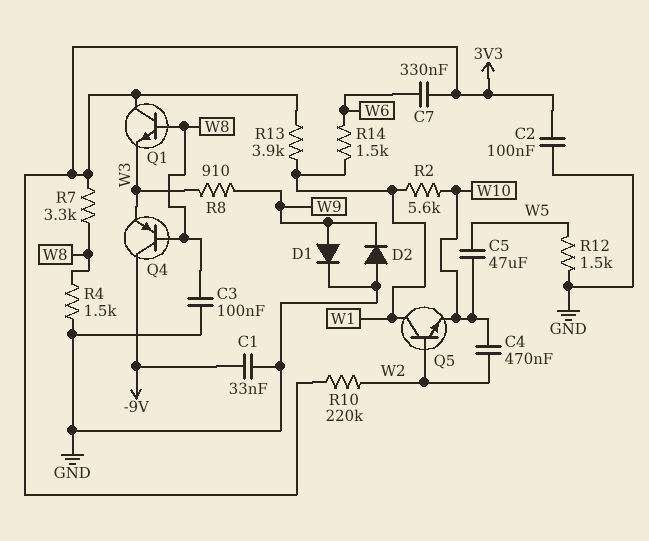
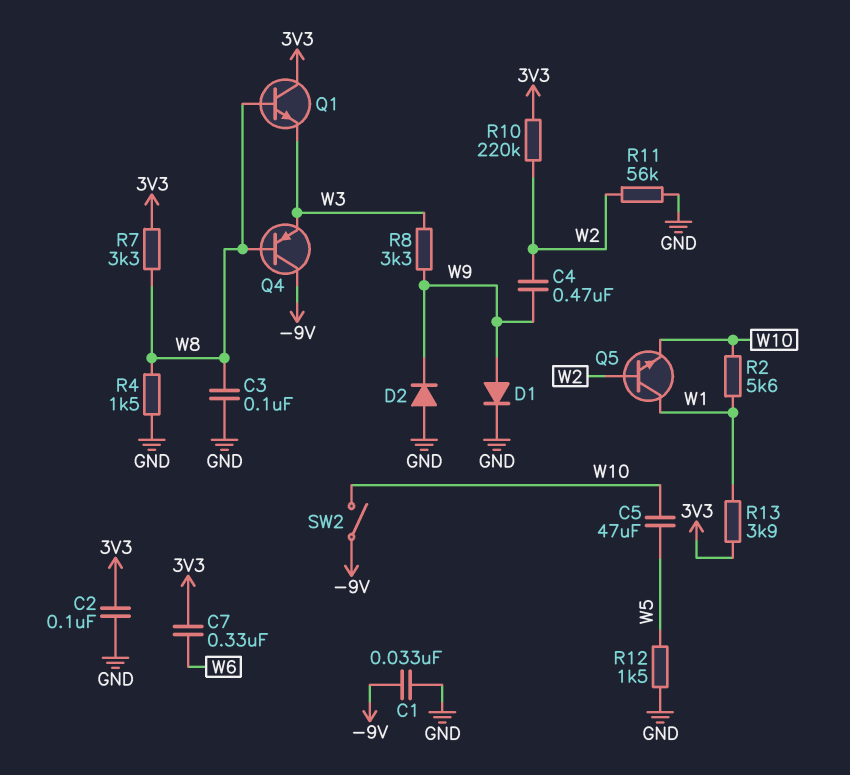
C4: 470nF (W2, W10) -> 470nF (W2, W9)
R8: 910 (W3, W9) -> 3.3k (W3, W9)
R11: none -> 56k (GND, W2)
R14: 1.5k (W1, W6) -> none
SW2: none -> switch (-9V, W10)

